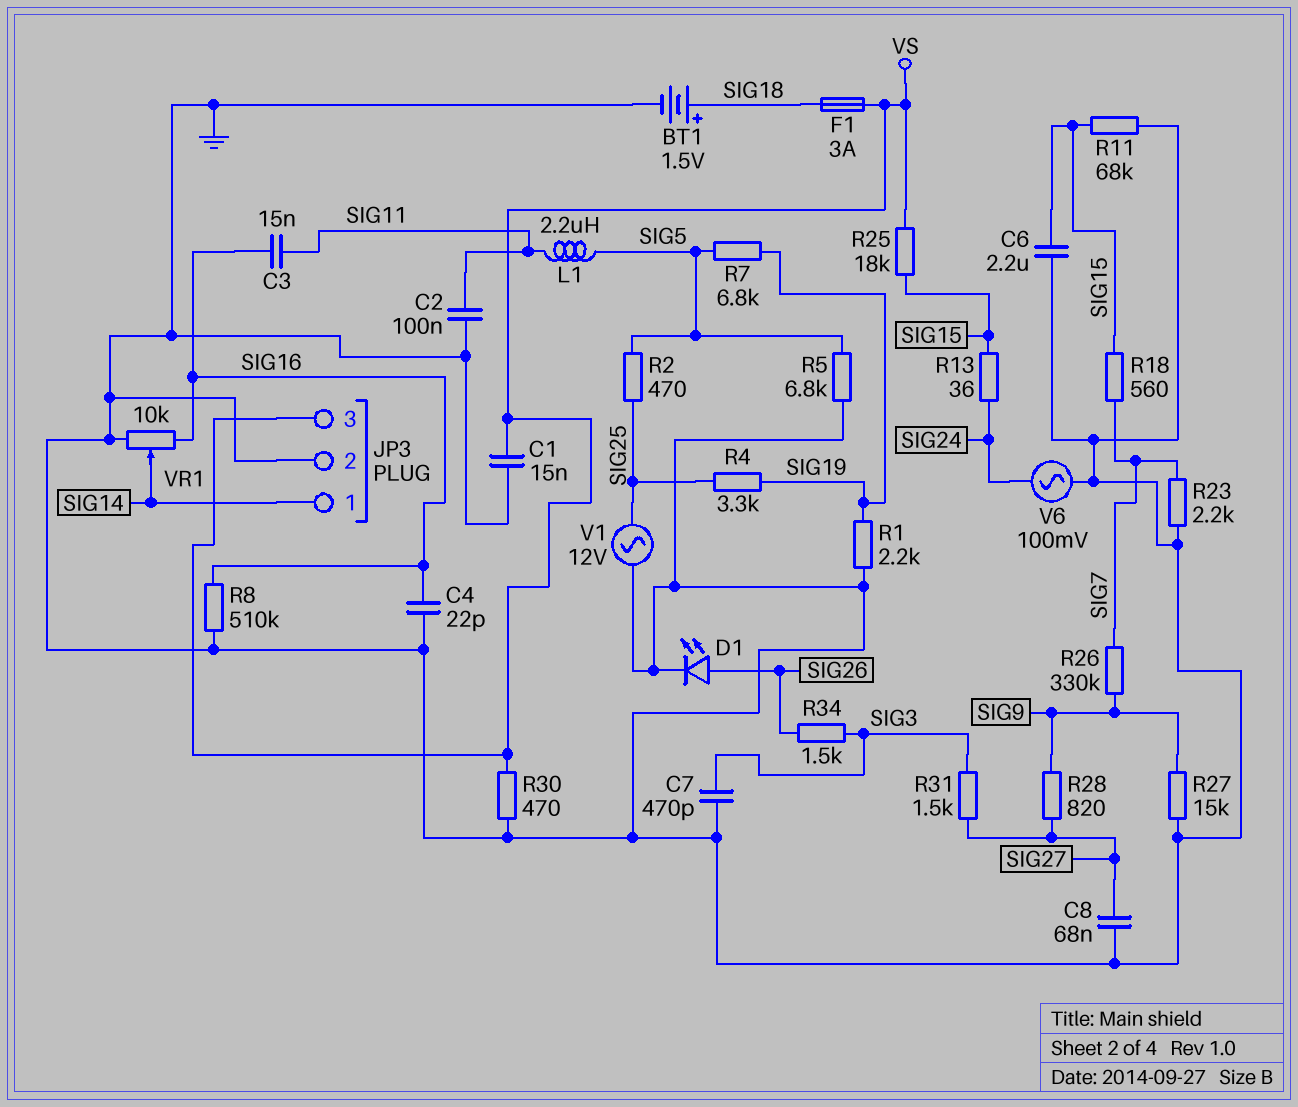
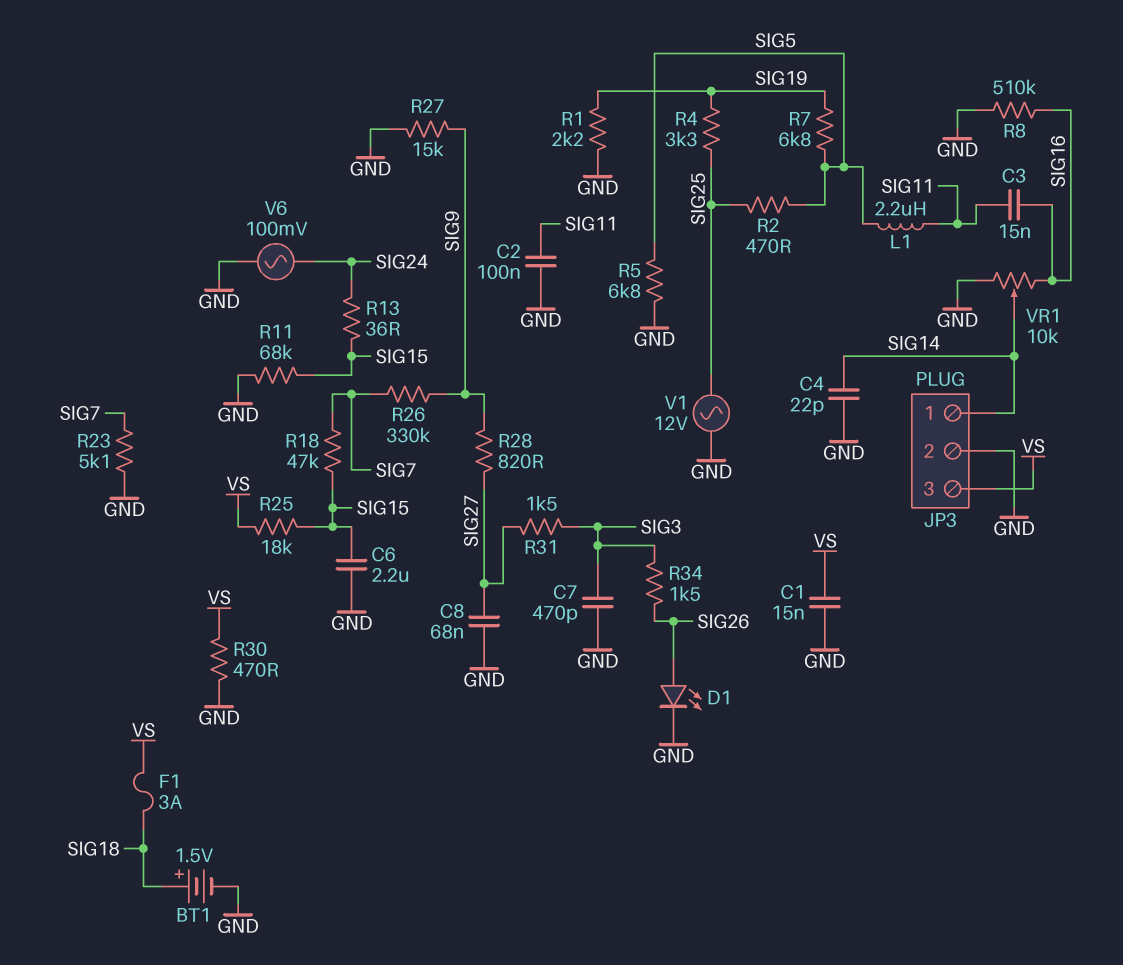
C4: 22pF (GND, SIG16) -> 22pF (GND, SIG14)
R18: 560 (SIG7, SIG15) -> 47k (SIG7, SIG15)
R23: 2.2k (GND, SIG7) -> 5.1k (GND, SIG7)

